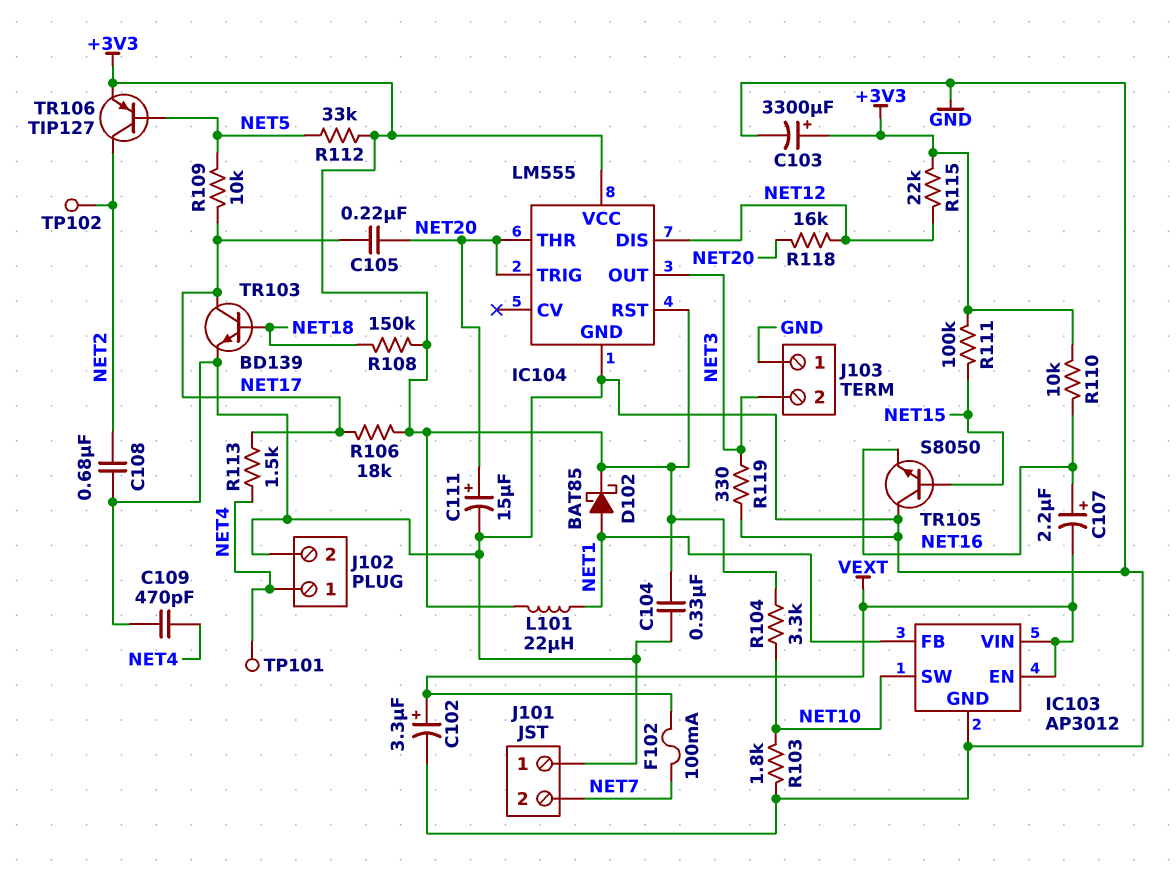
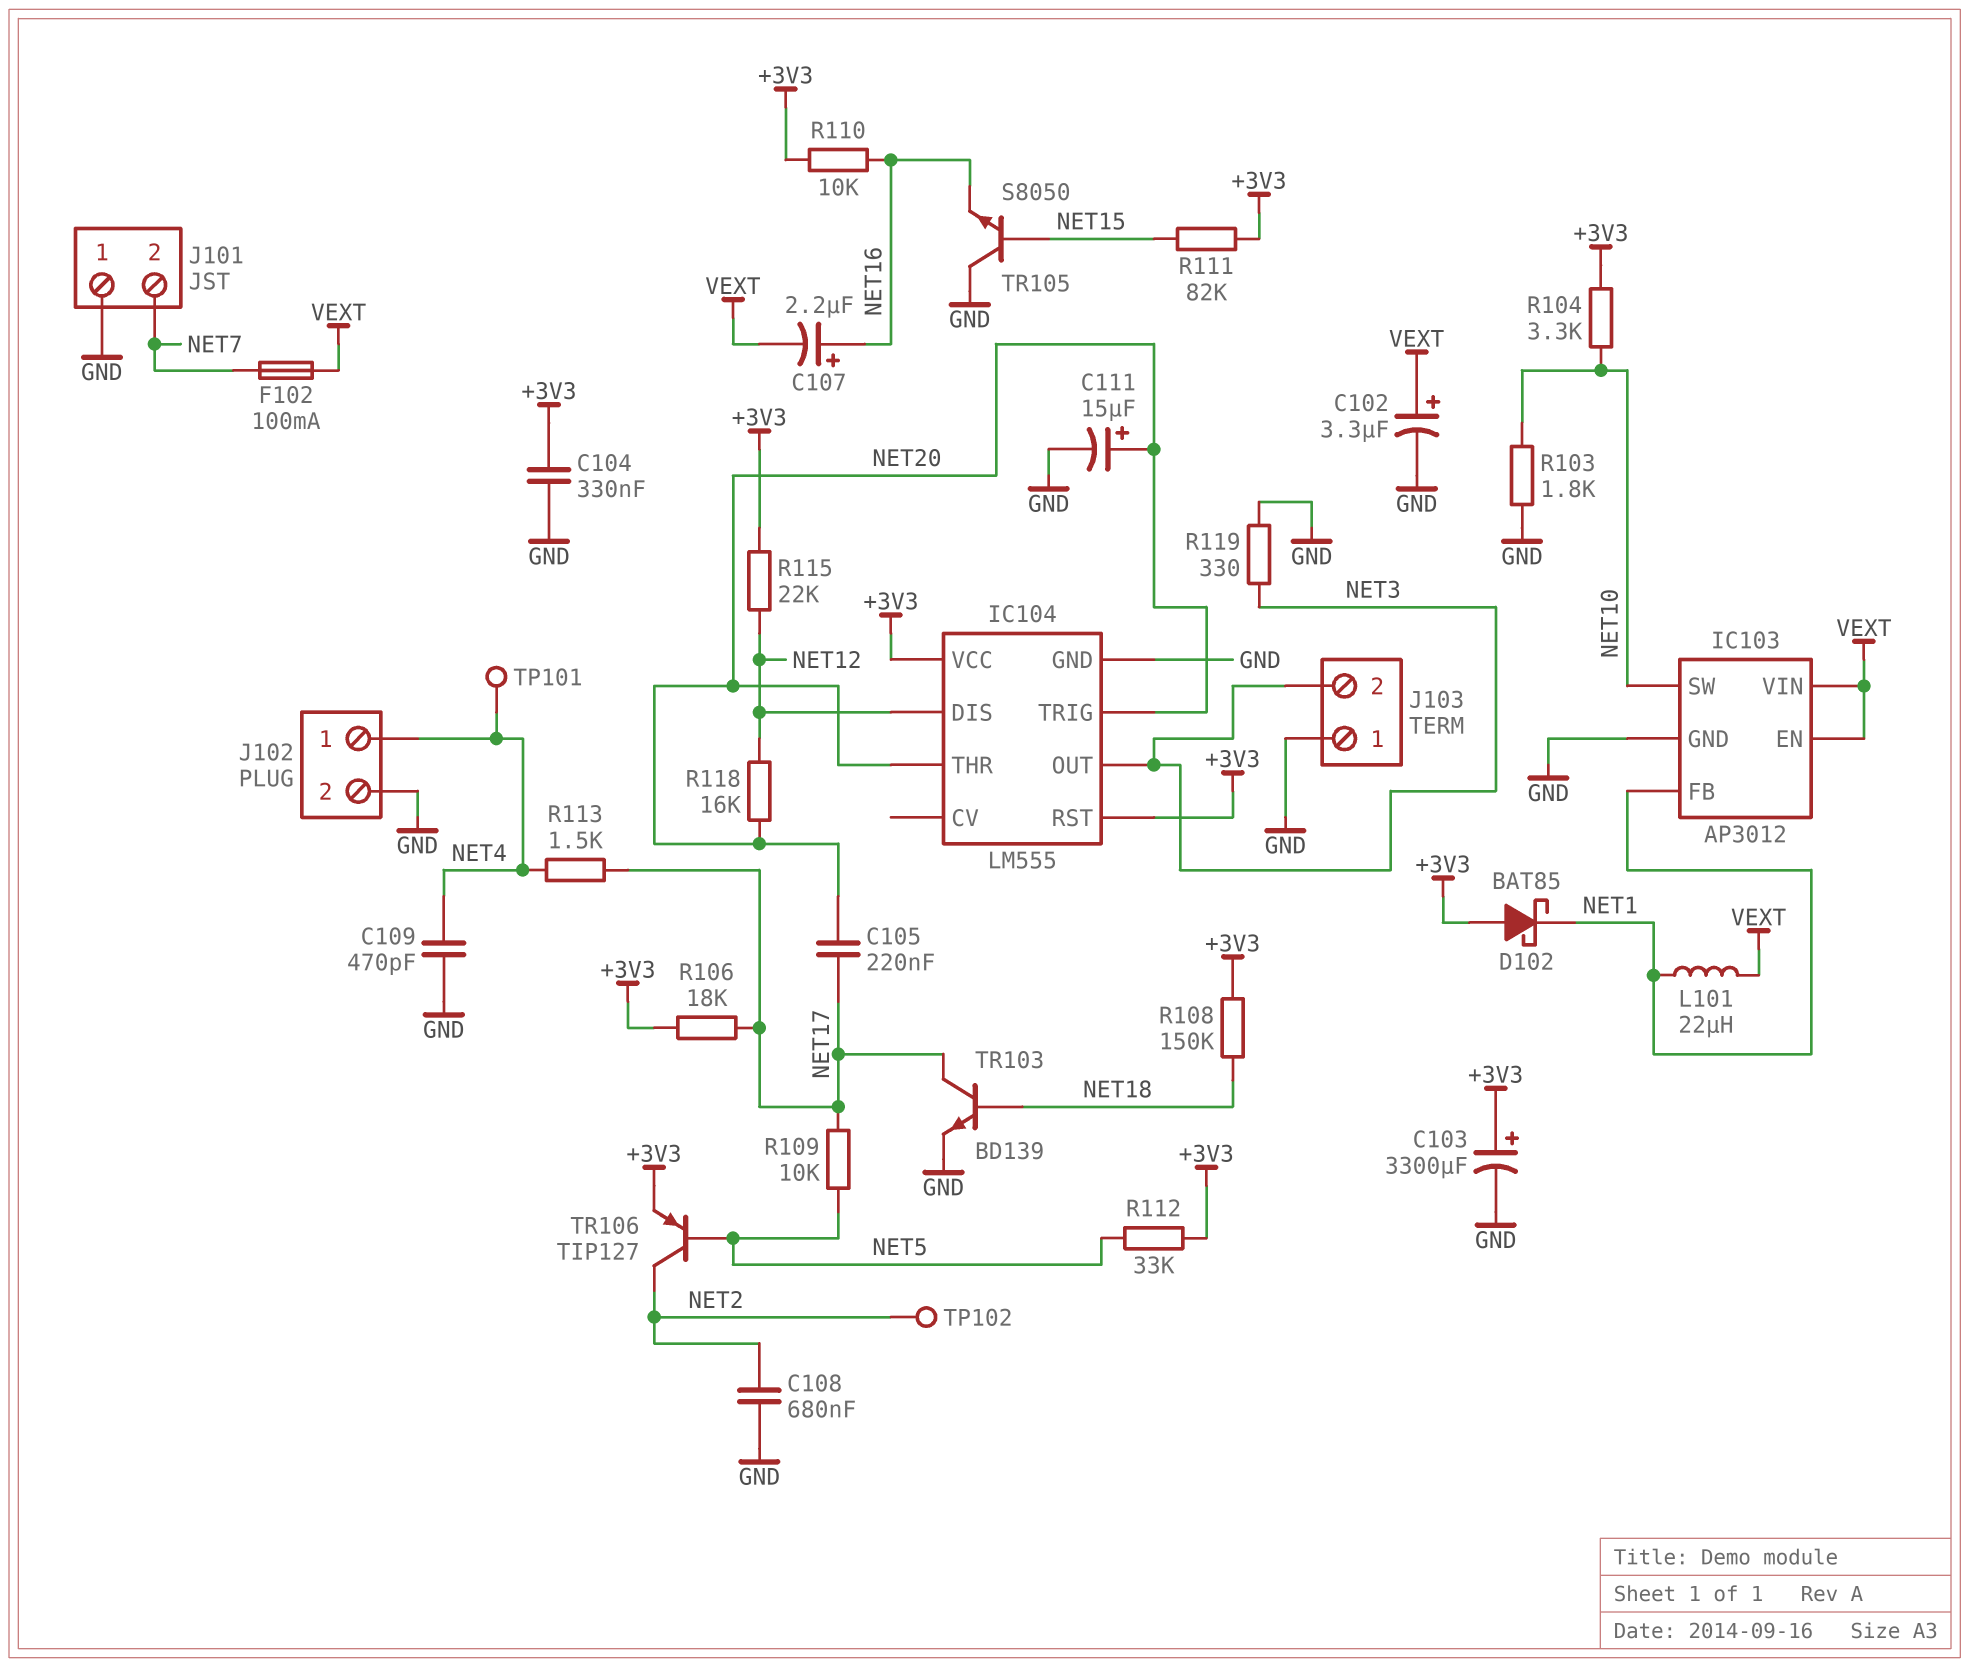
D102: schottky BAT85 (A NET1, K +3V3) -> schottky BAT85 (A +3V3, K NET1)
L101: 22uH (+3V3, NET1) -> 22uH (NET1, VEXT)
R111: 100k (+3V3, NET15) -> 82k (+3V3, NET15)

